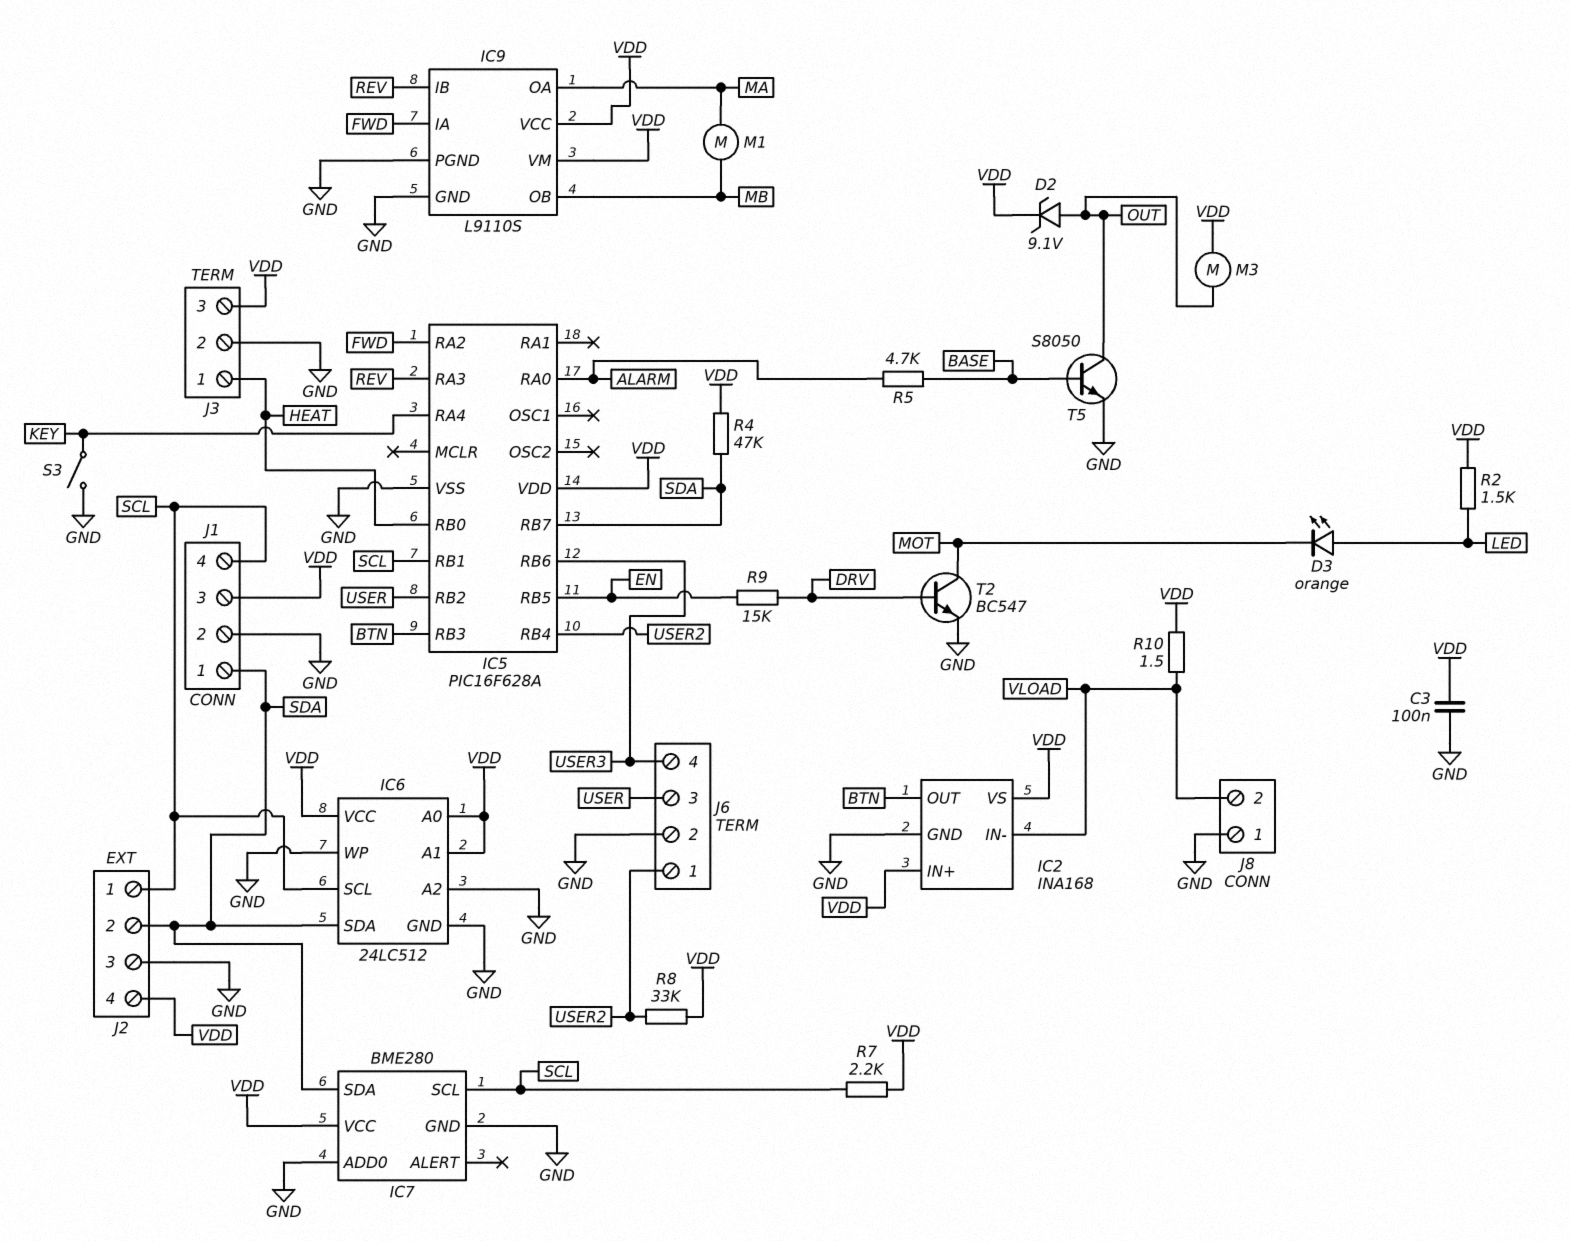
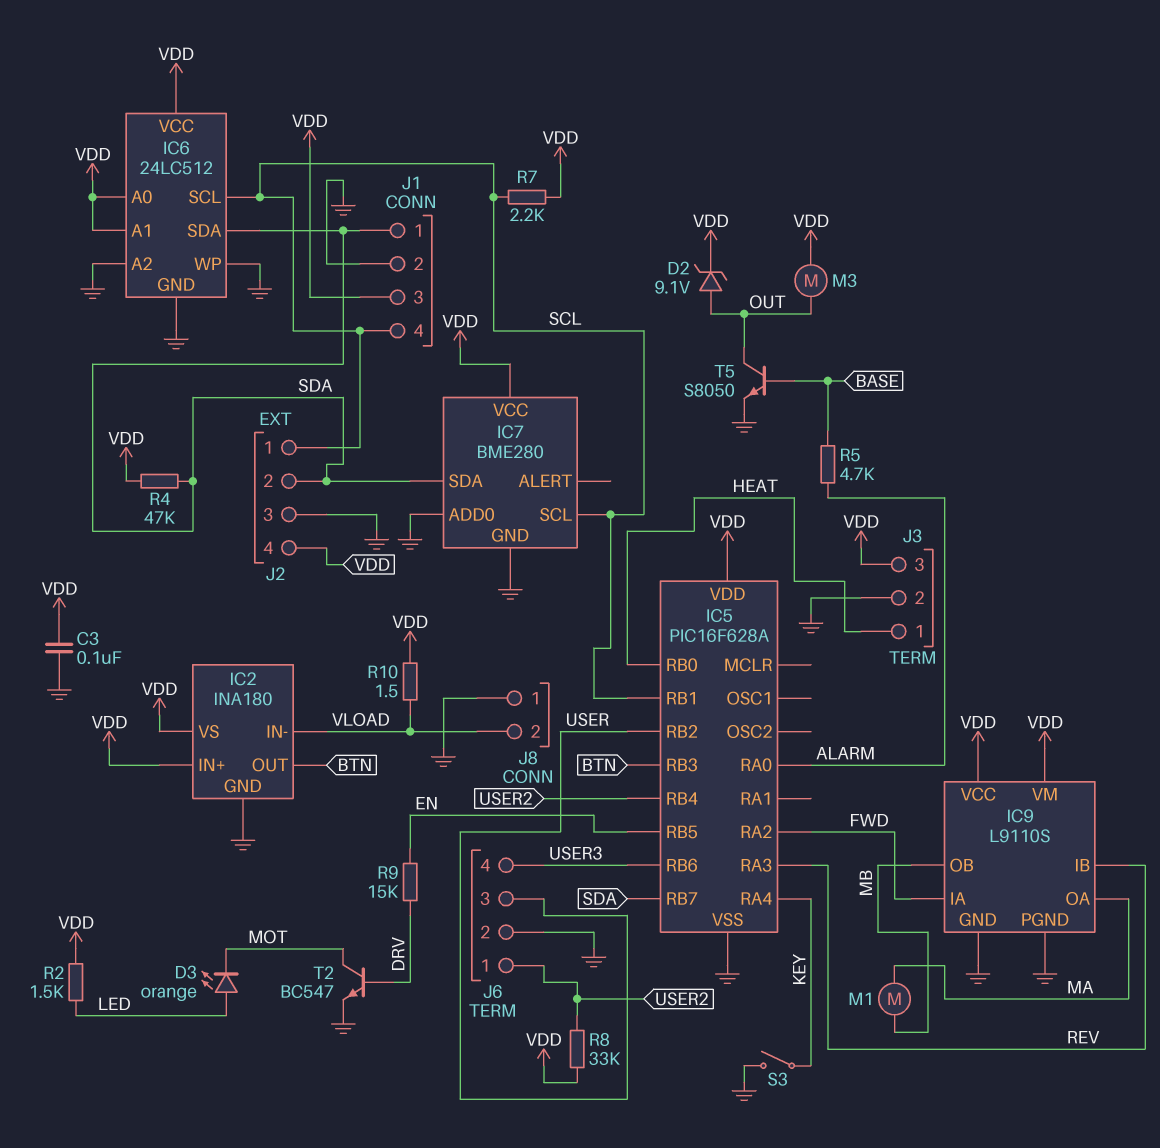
IC2: INA168 -> INA180

